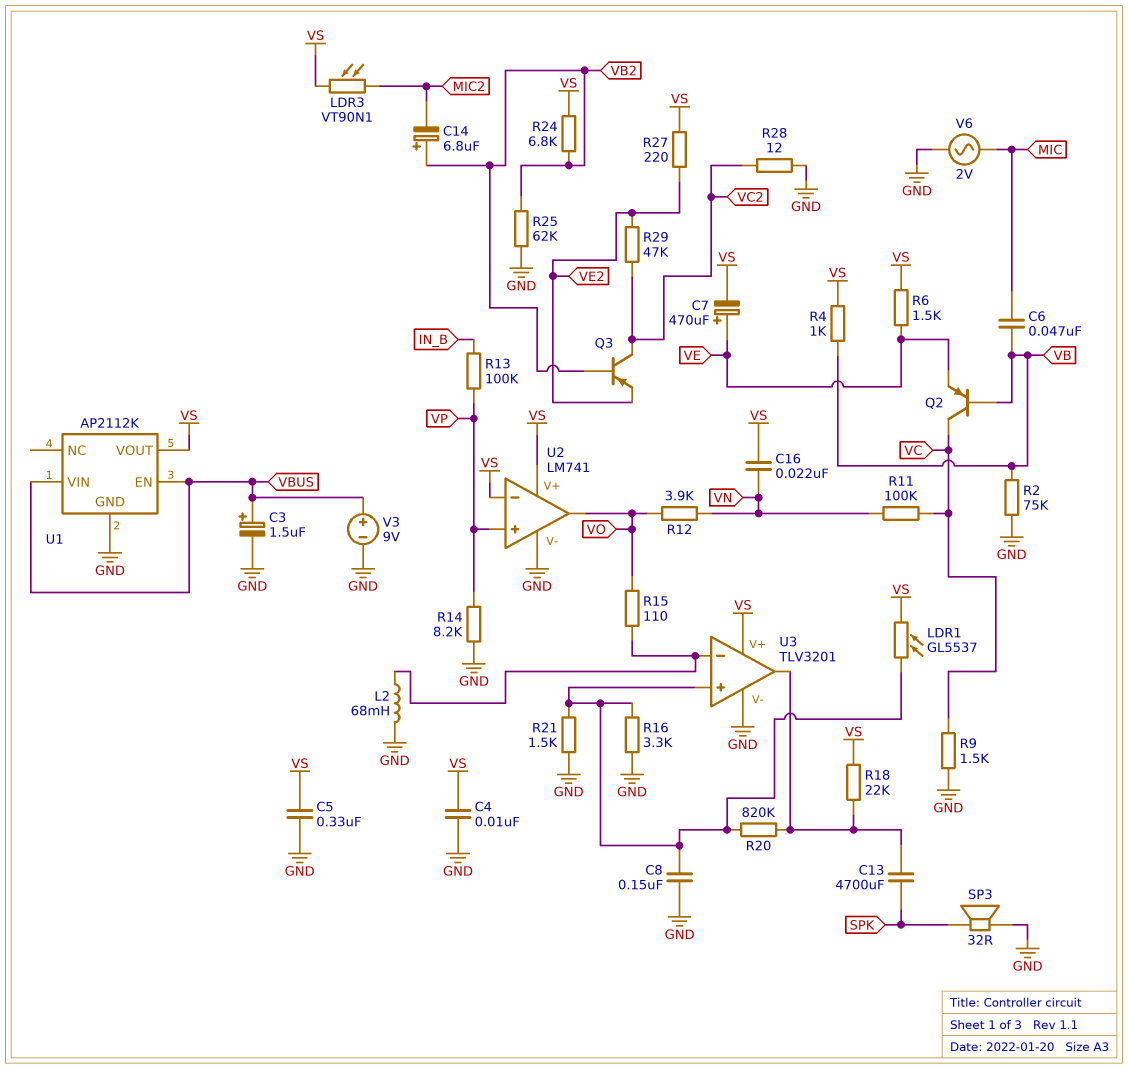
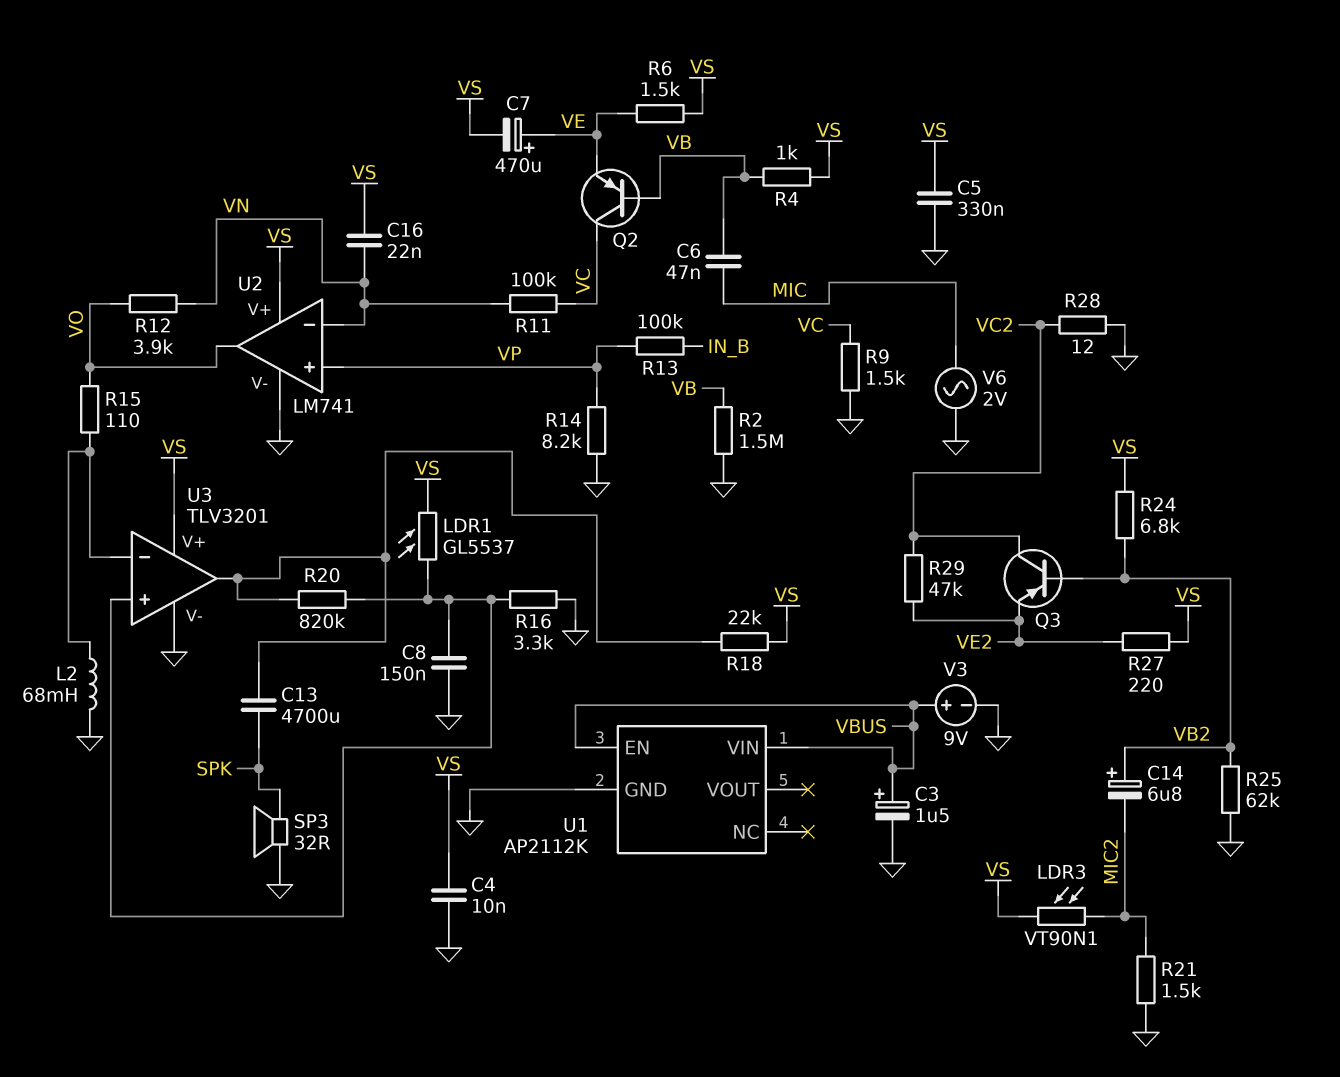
R2: 75k (GND, VB) -> 1.5M (GND, VB)
R21: 1.5k (GND, U3/in+) -> 1.5k (GND, MIC2)
U1 pin VOUT: VS -> none
U2 pin in-: VS -> VN

